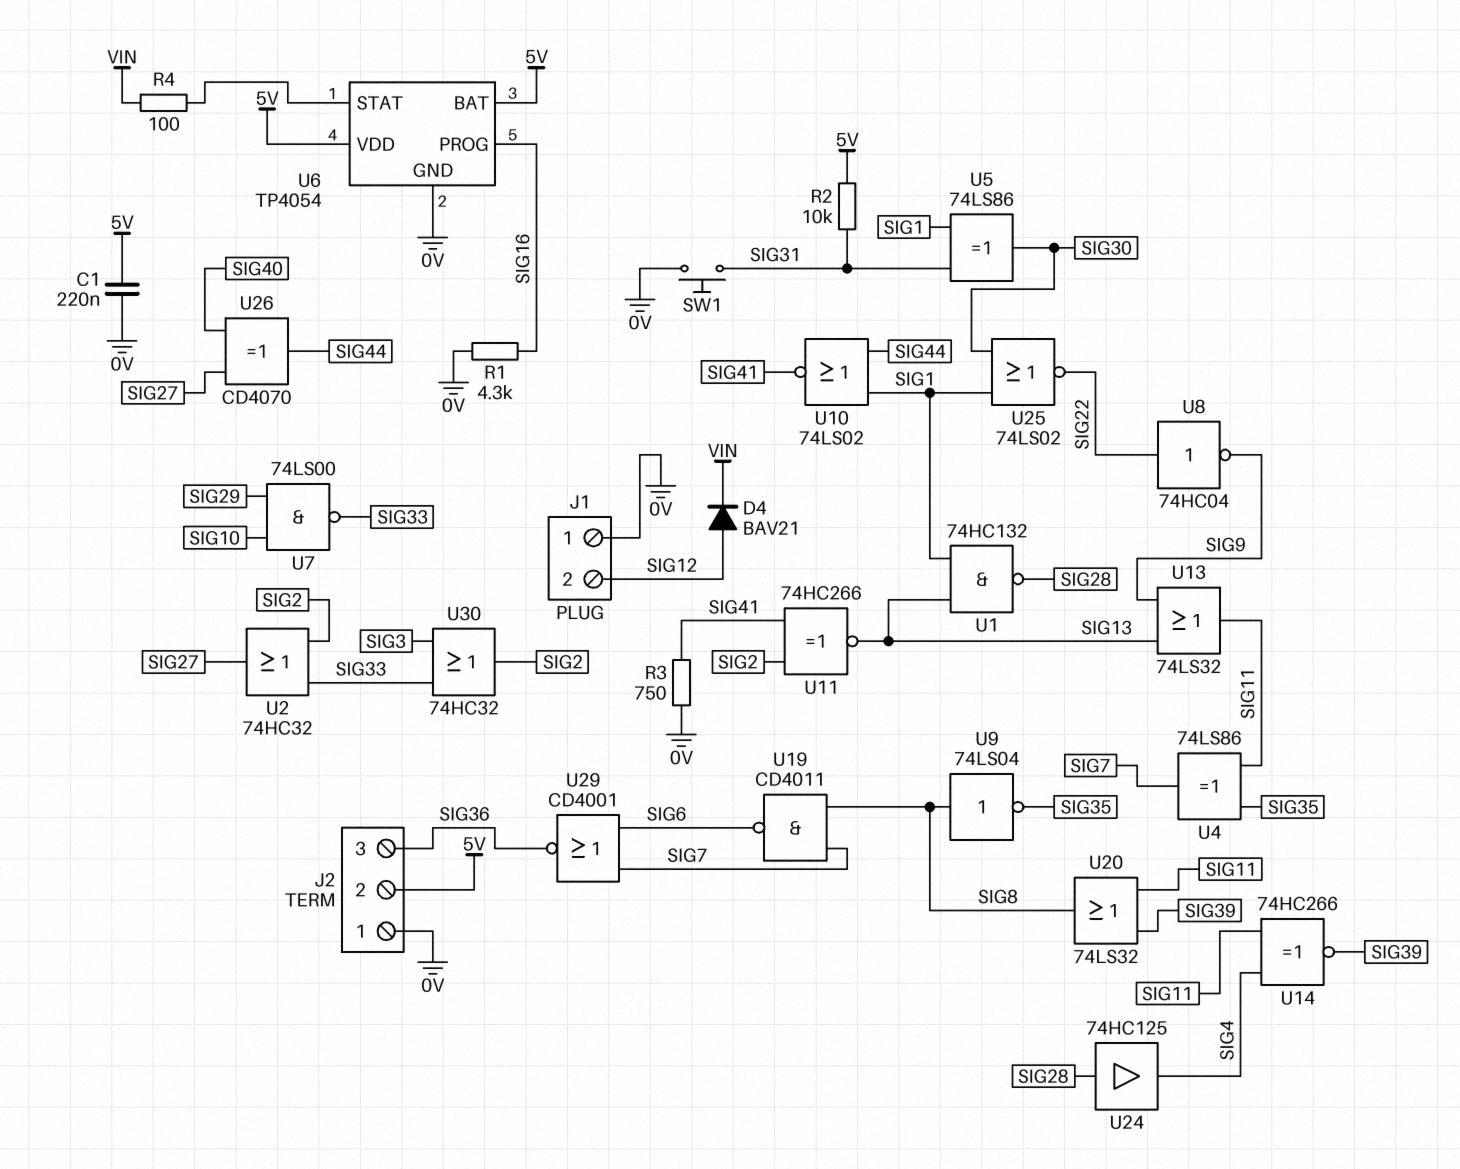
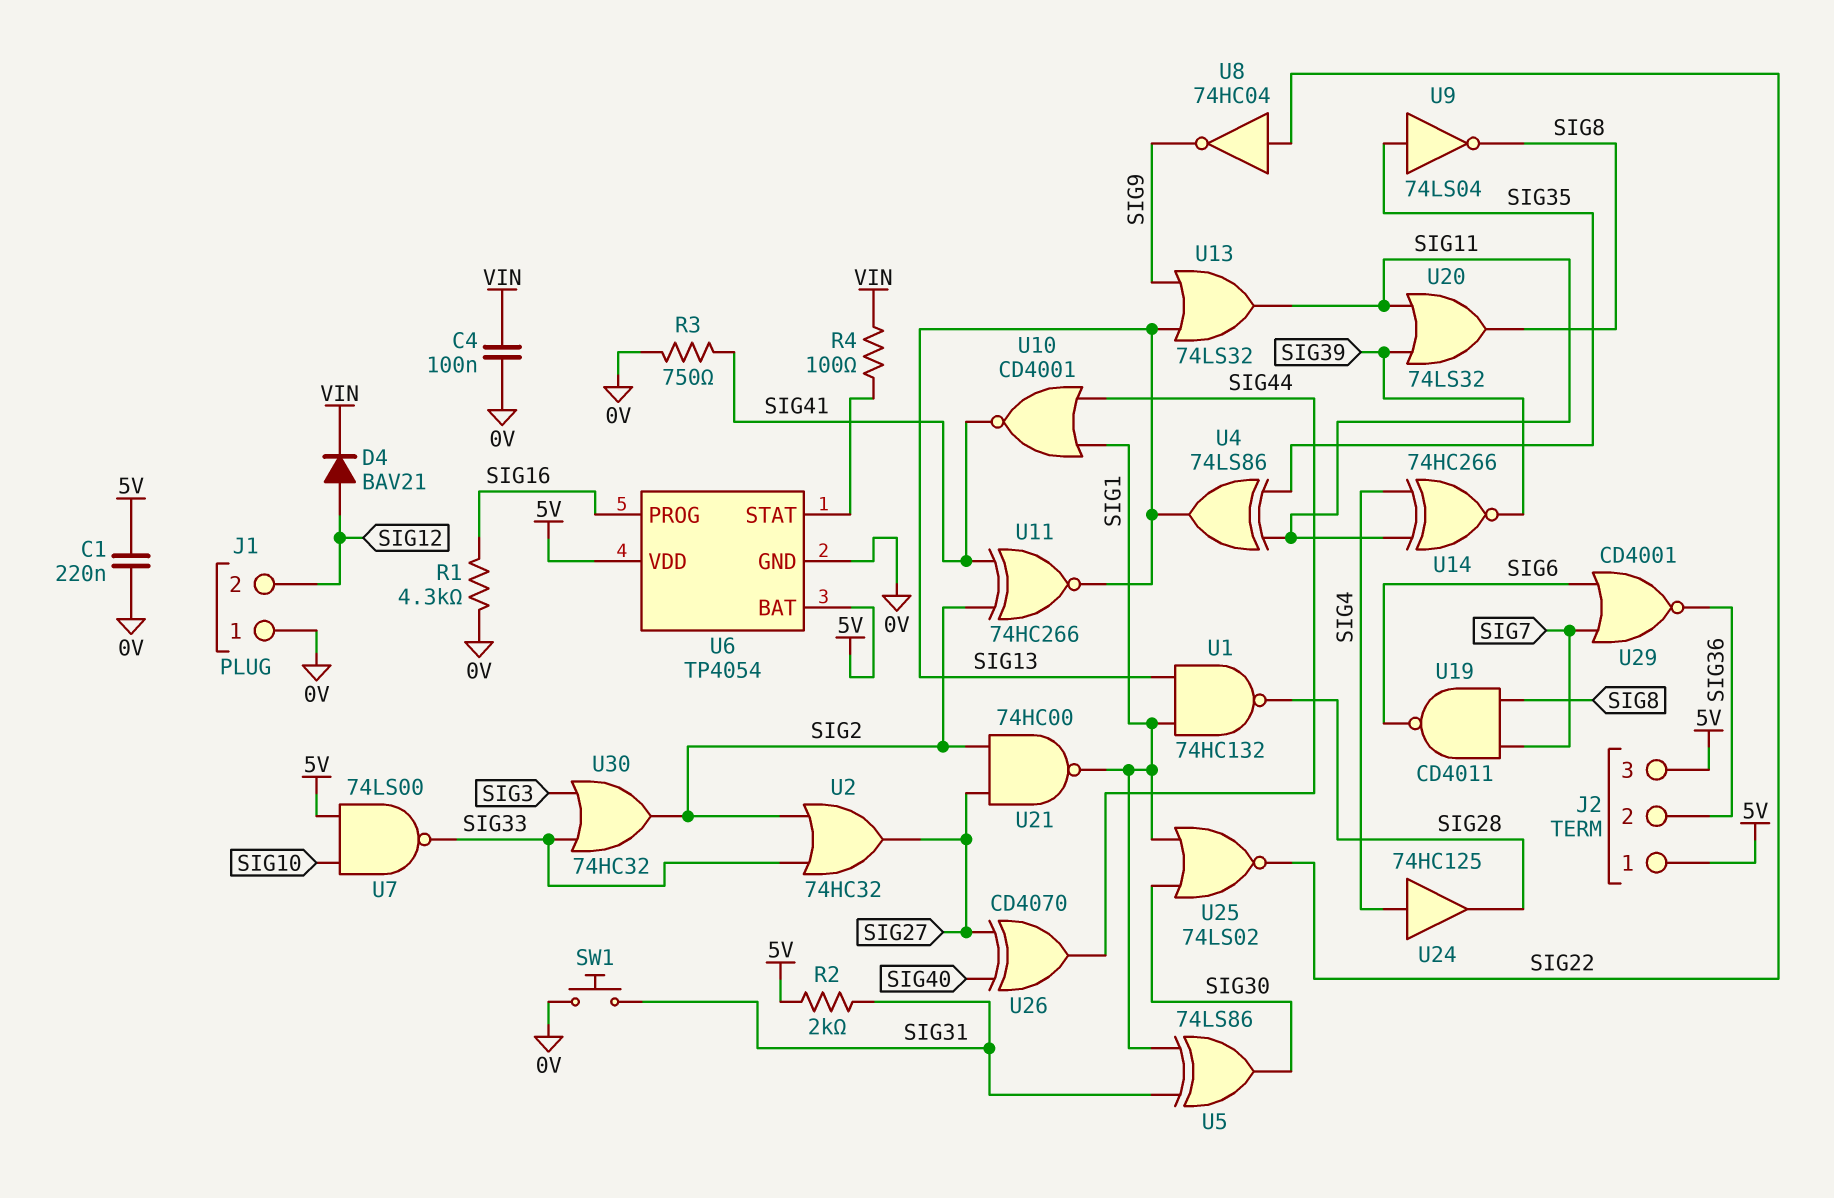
C4: none -> 100nF (0V, VIN)
J2 pin 1: 0V -> 5V
J2 pin 2: 5V -> SIG36
J2 pin 3: SIG36 -> 5V
R2: 10k (5V, SIG31) -> 2k (5V, SIG31)
U4: XOR 74LS86 (in SIG11, in SIG35, out SIG7) -> XOR 74LS86 (in SIG11, in SIG35, out SIG13)
U7: NAND 74LS00 (in SIG10, in SIG29, out SIG33) -> NAND 74LS00 (in 5V, in SIG10, out SIG33)
U9: NOT 74LS04 (in SIG8, out SIG35) -> NOT 74LS04 (in SIG35, out SIG8)
U10: NOR 74LS02 (in SIG1, in SIG44, out SIG41) -> NOR CD4001 (in SIG1, in SIG44, out SIG41)
U21: none -> NAND 74HC00 (in SIG2, in SIG27, out SIG1)
U24: buffer 74HC125 (in SIG28, out SIG4) -> buffer 74HC125 (in SIG4, out SIG28)

